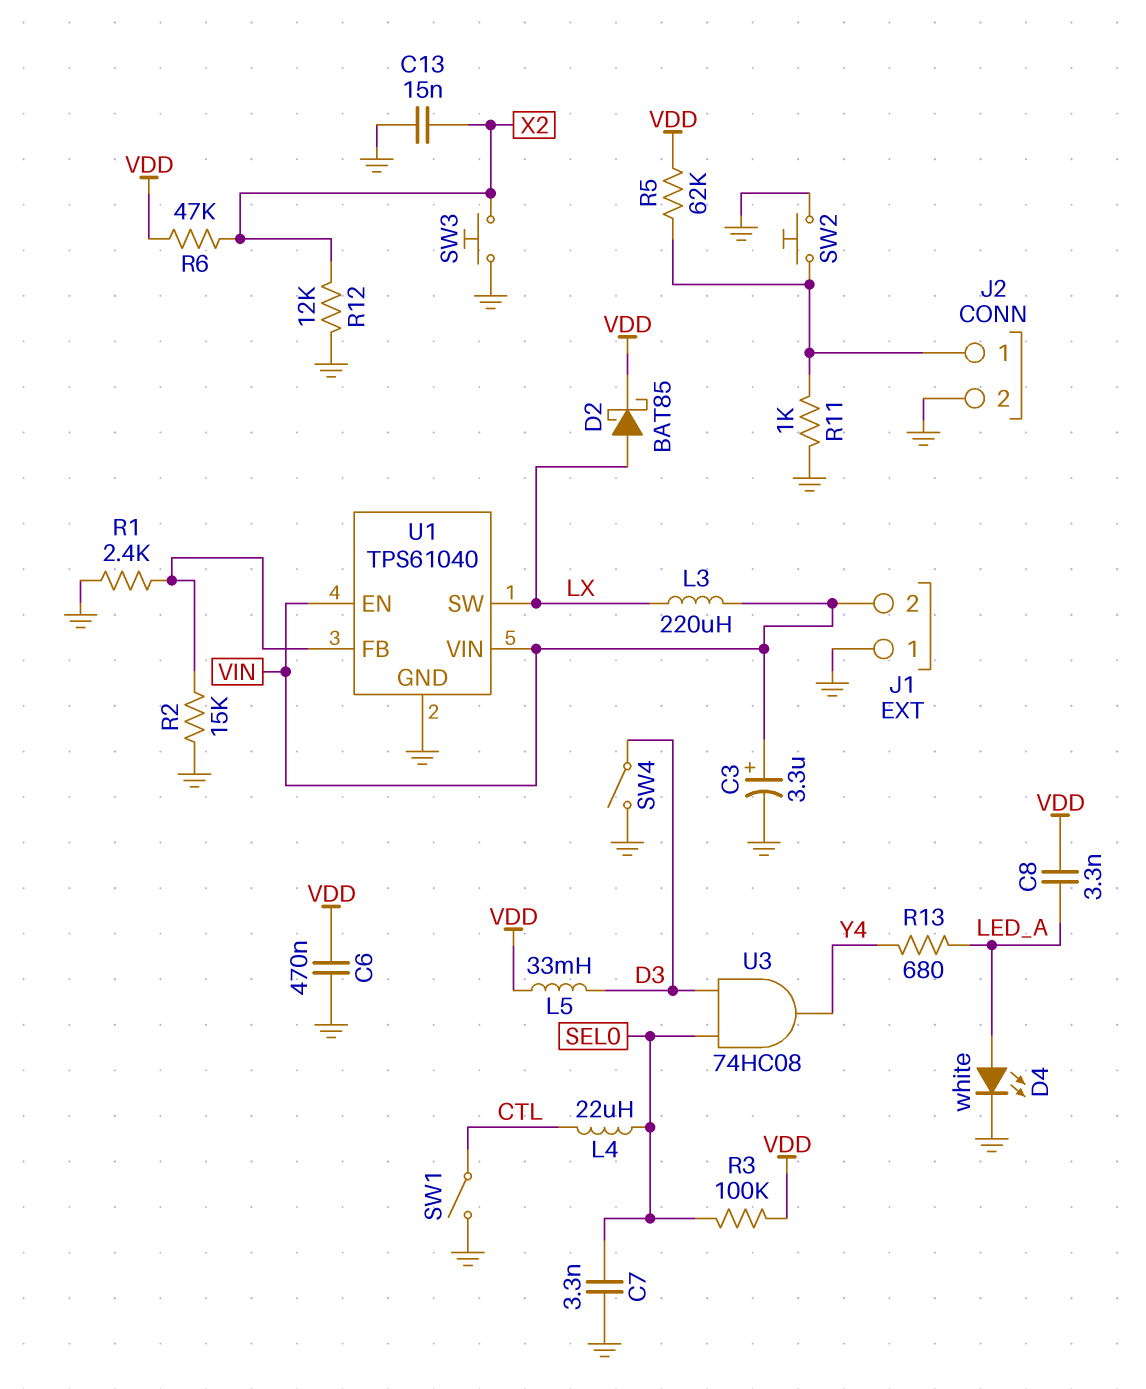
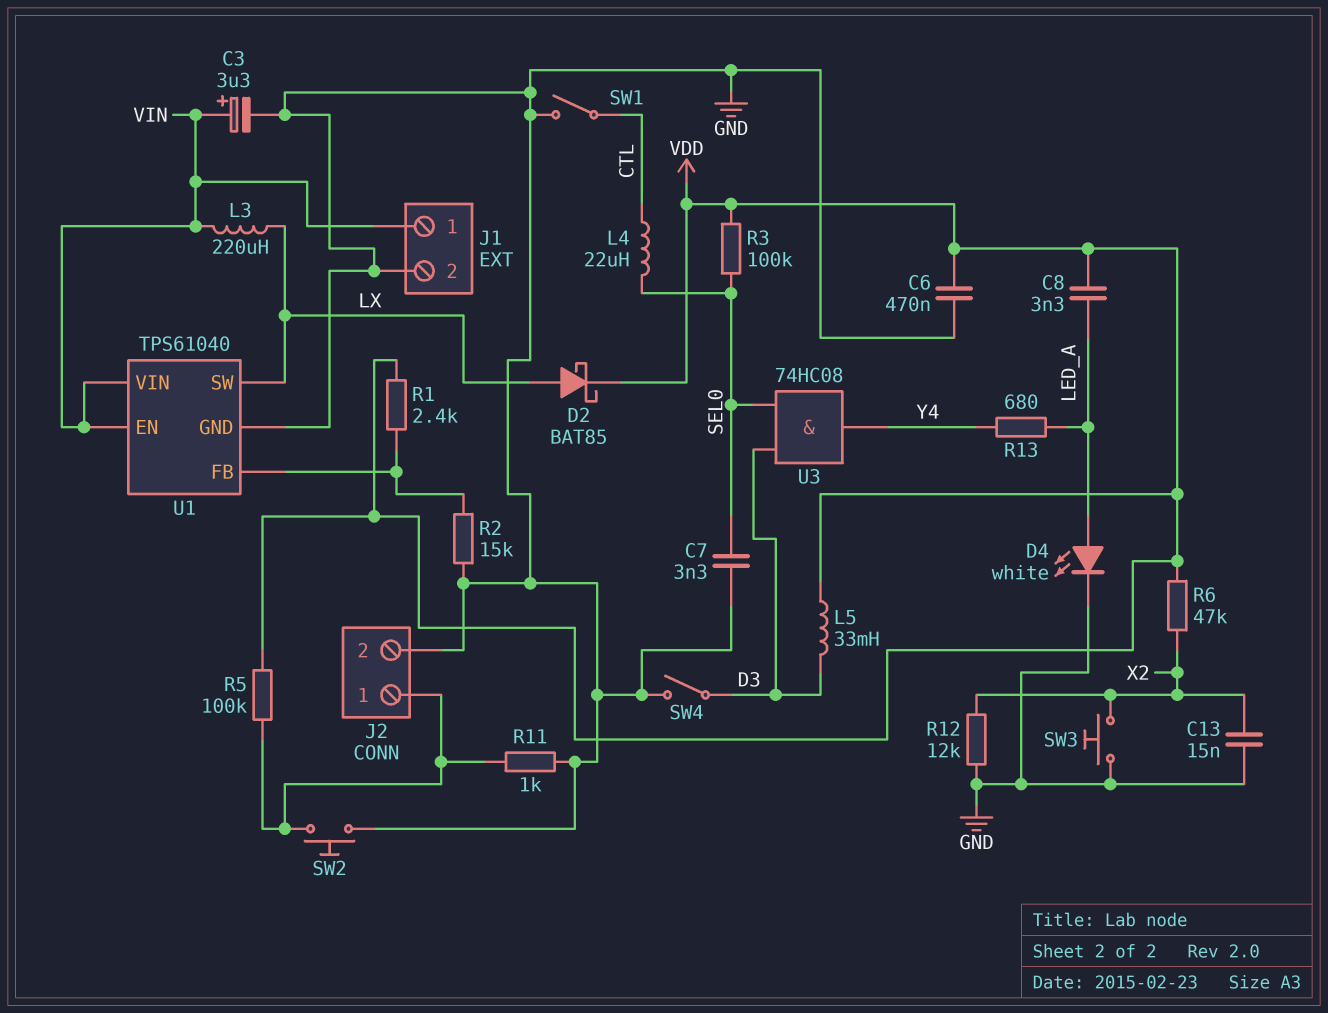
J1 pin 1: GND -> VIN
J1 pin 2: VIN -> GND
R1: 2.4k (GND, U1/FB) -> 2.4k (U1/FB, VDD)
R5: 62k (J2/1, VDD) -> 100k (J2/1, VDD)

